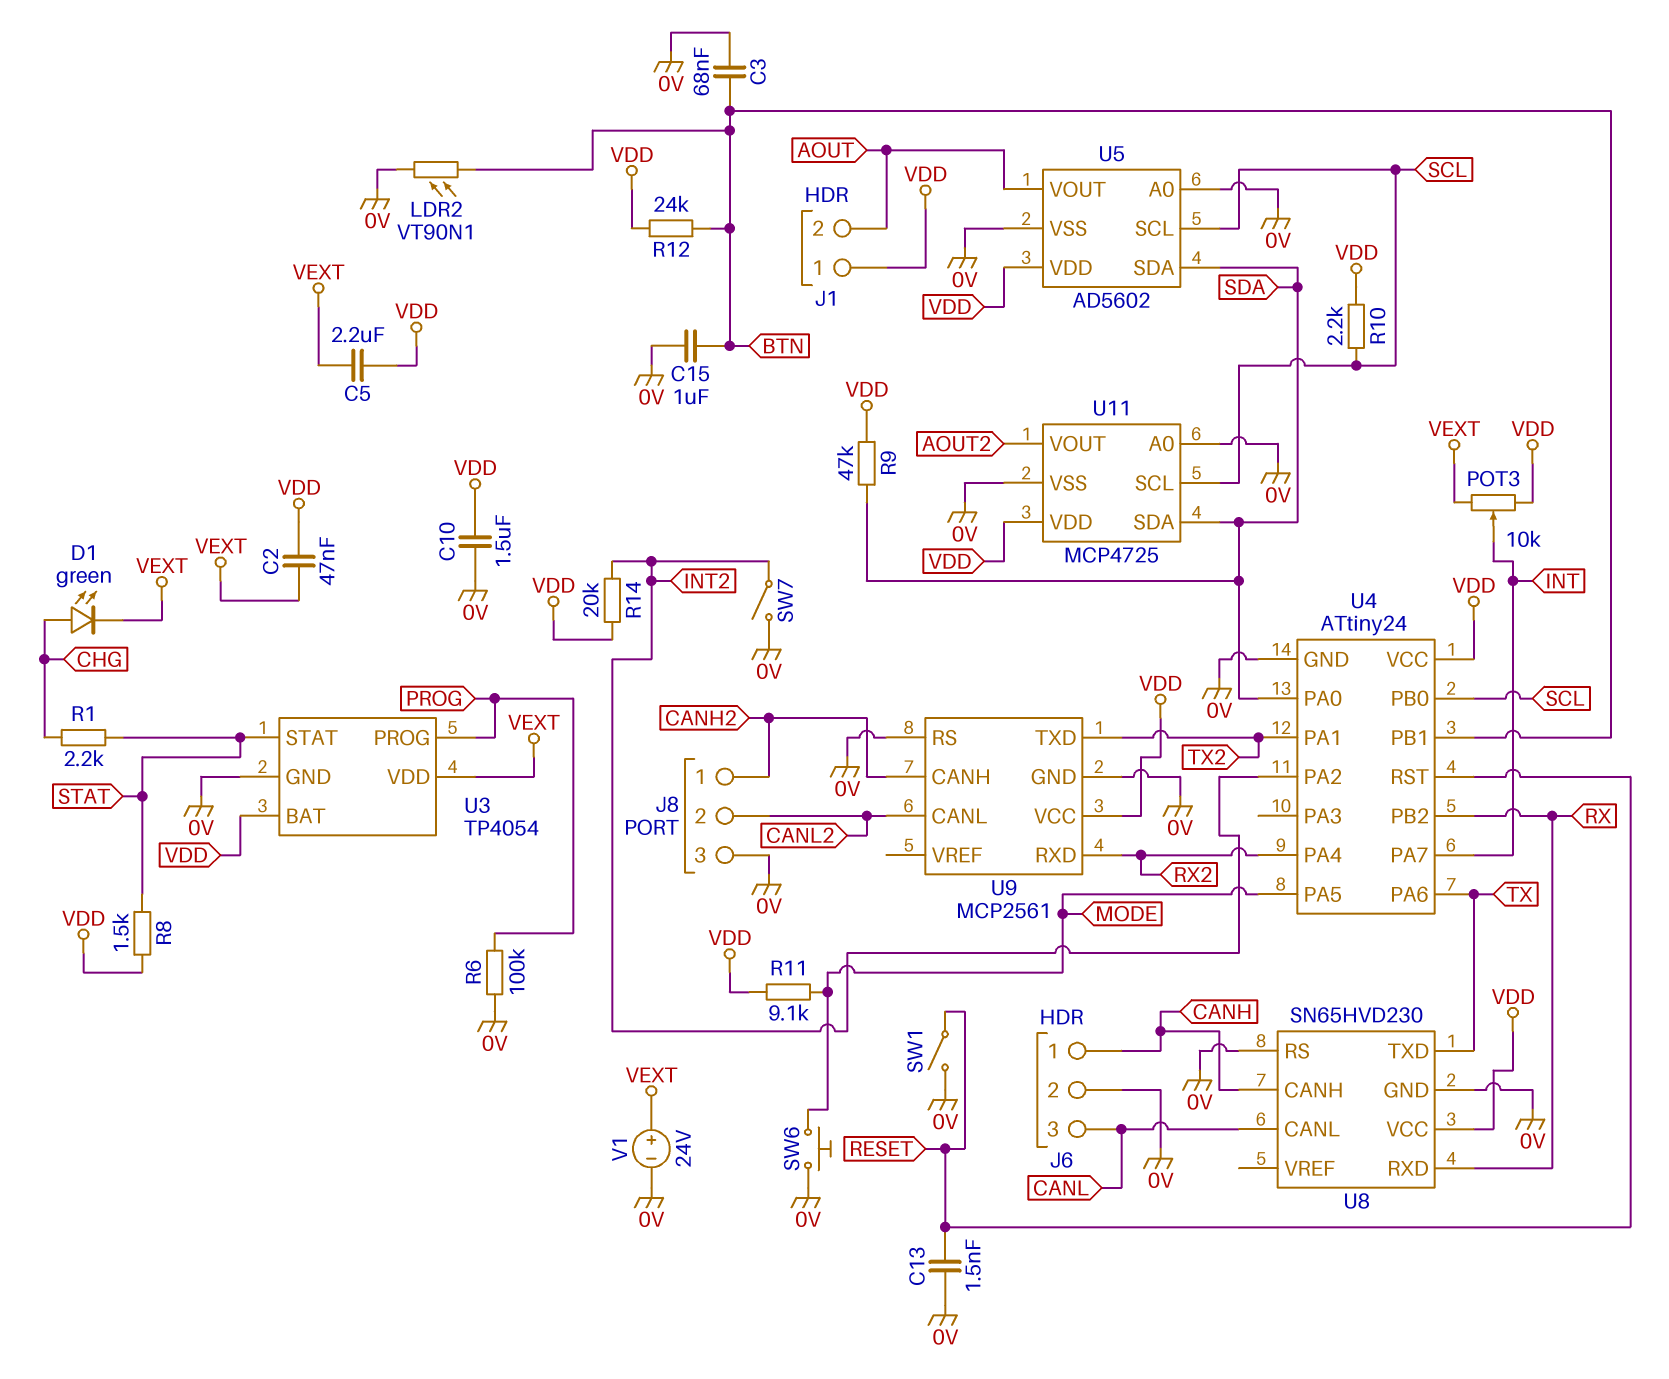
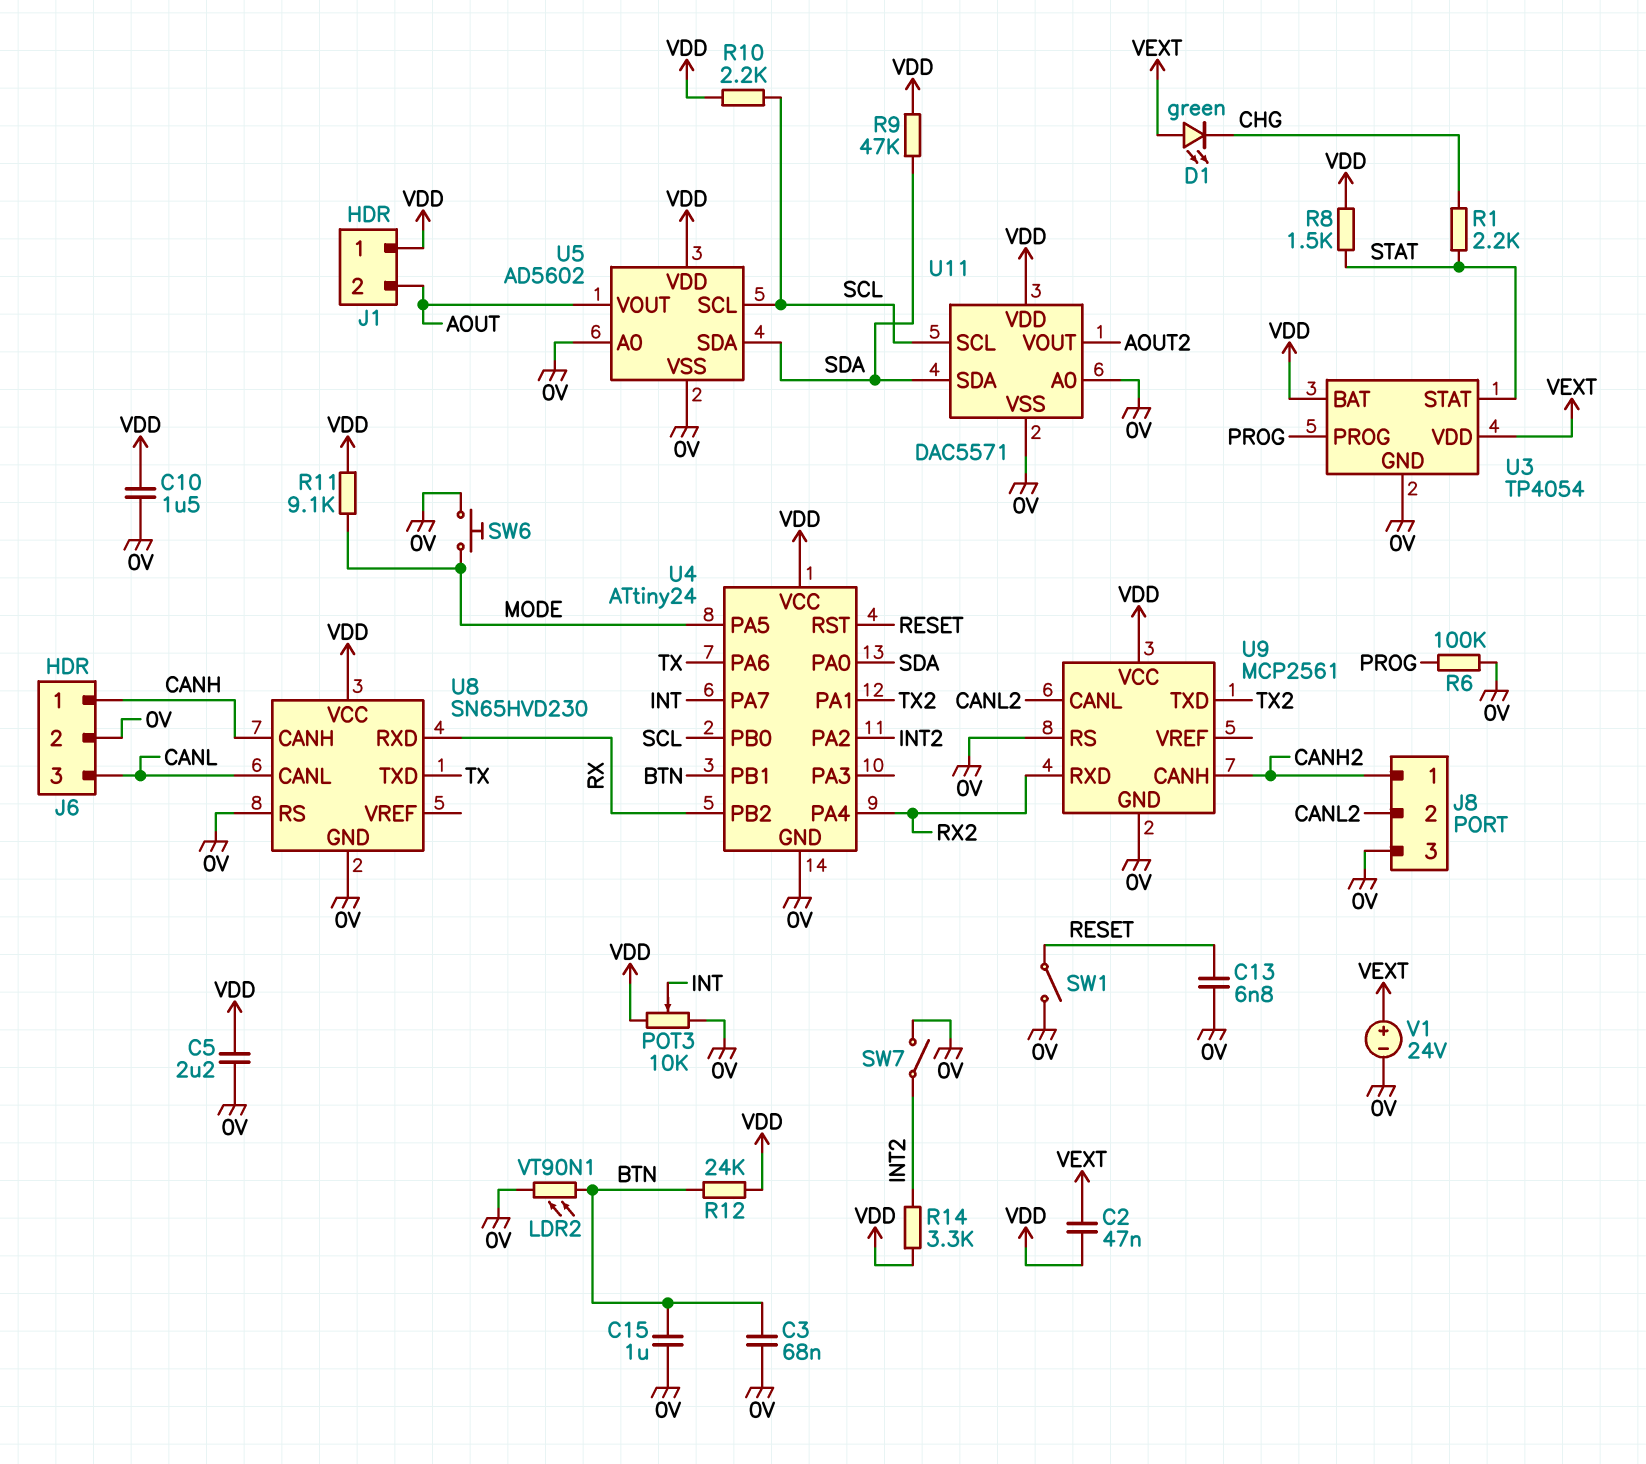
C5: 2.2uF (VDD, VEXT) -> 2.2uF (0V, VDD)
C13: 1.5nF (0V, RESET) -> 6.8nF (0V, RESET)
D1: LED green (A CHG, K VEXT) -> LED green (A VEXT, K CHG)
POT3: 10k (VDD, VEXT, wiper INT) -> 10k (0V, VDD, wiper INT)
R14: 20k (INT2, VDD) -> 3.3k (INT2, VDD)
U11: MCP4725 -> DAC5571

